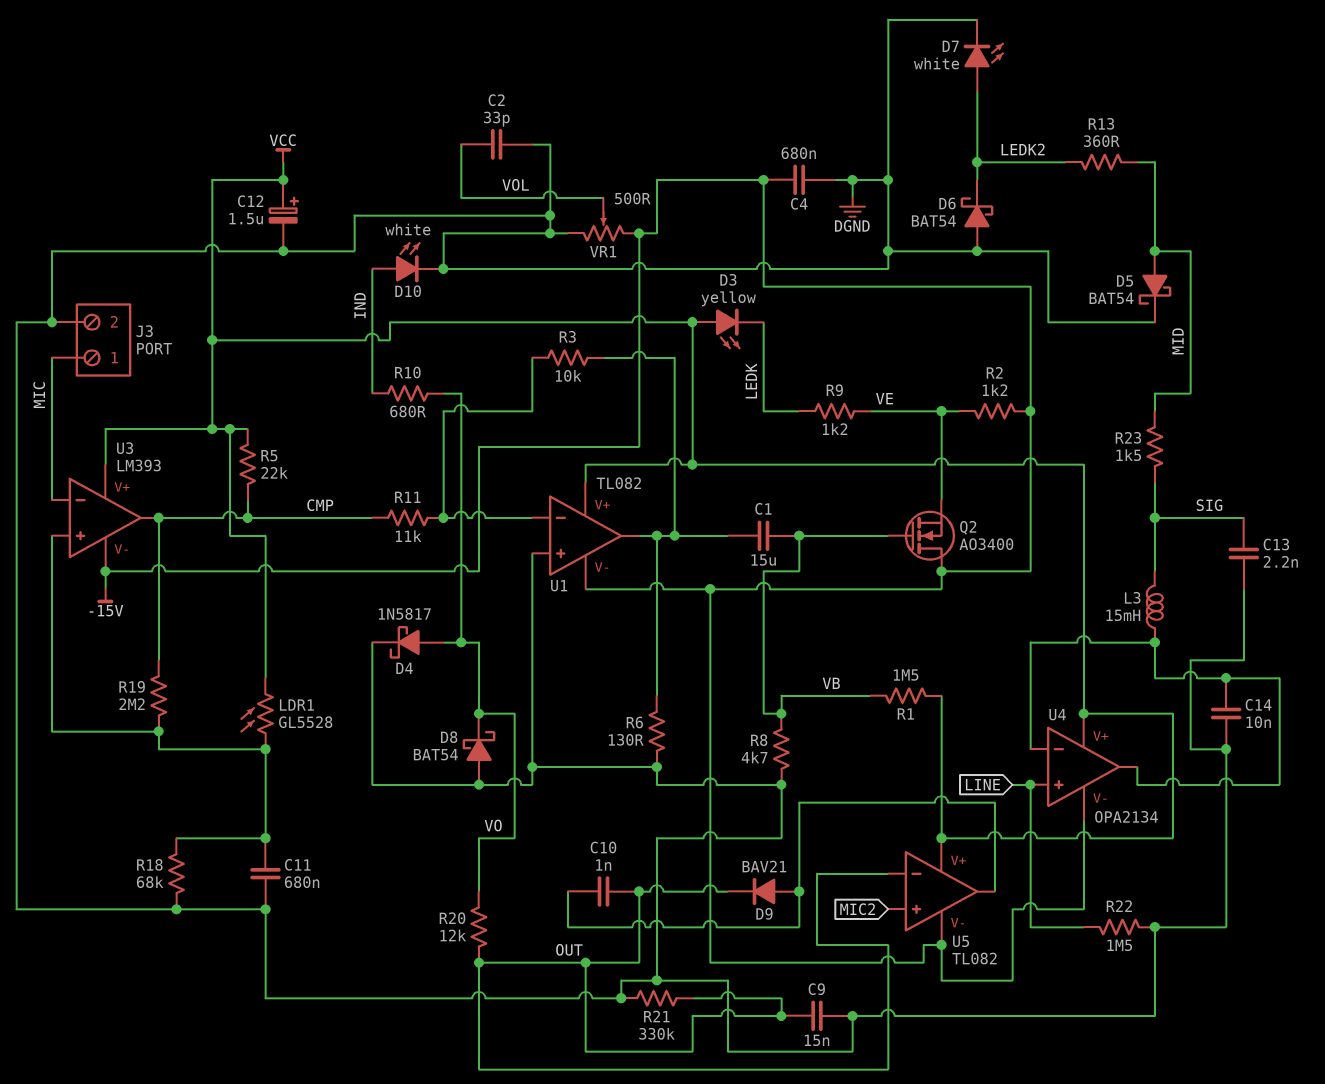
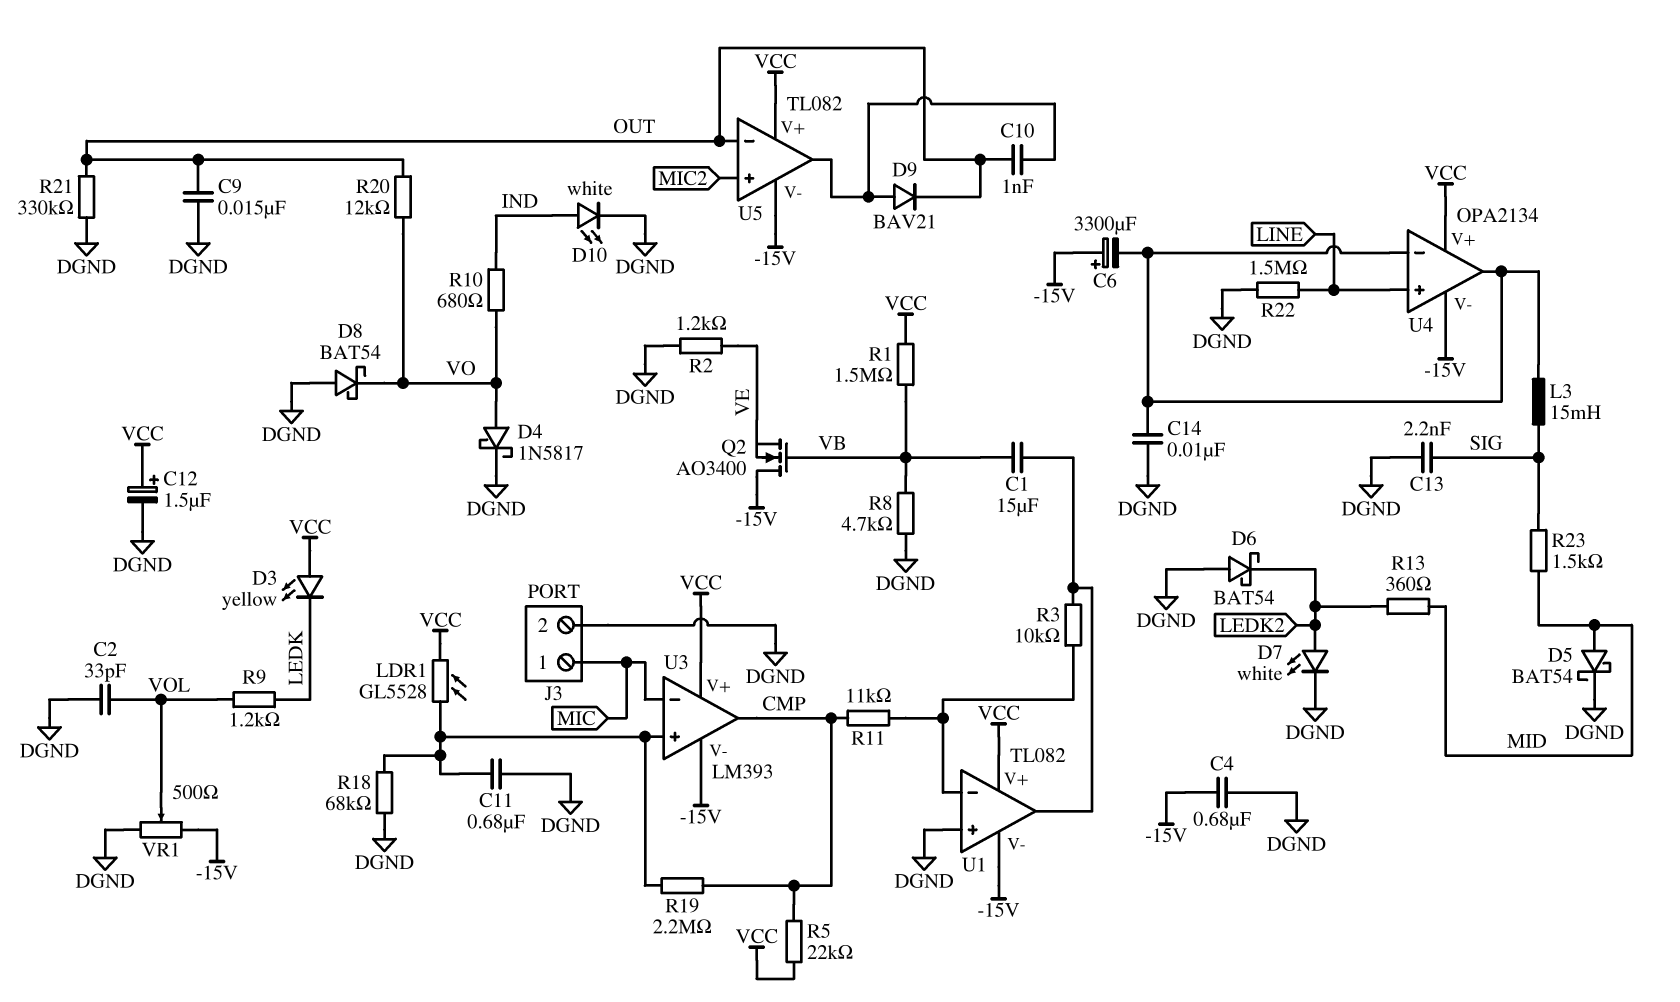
C6: none -> 3300uF (plus -15V, minus U4/in-)
R2: 1.2k (-15V, VE) -> 1.2k (DGND, VE)
R6: 130 (DGND, U1/out) -> none
R9: 1.2k (LEDK, VE) -> 1.2k (LEDK, VOL)

